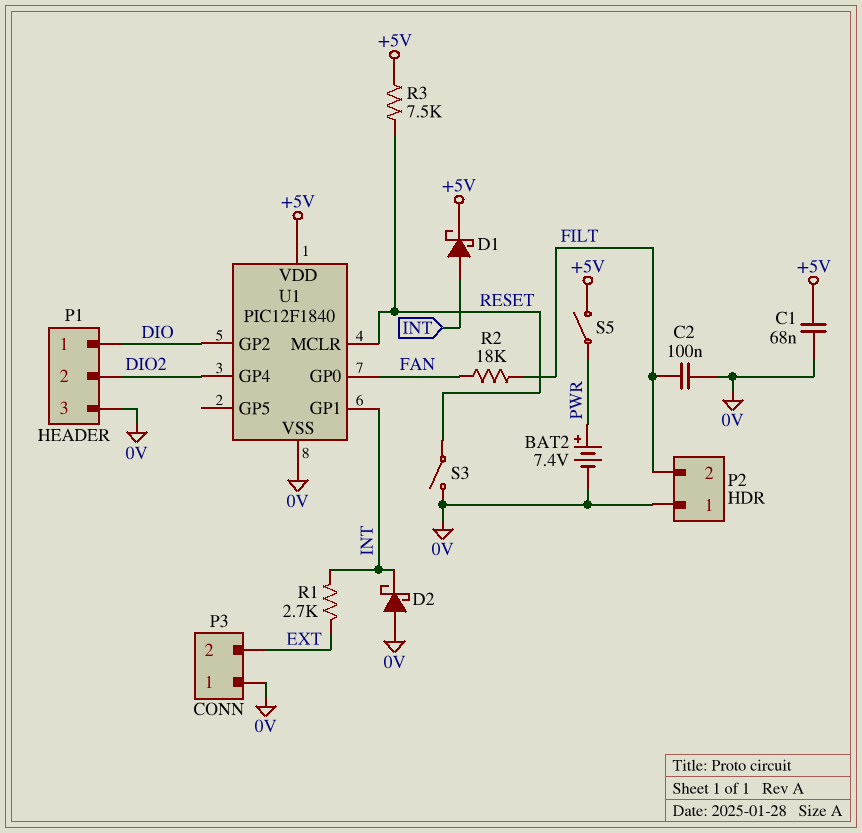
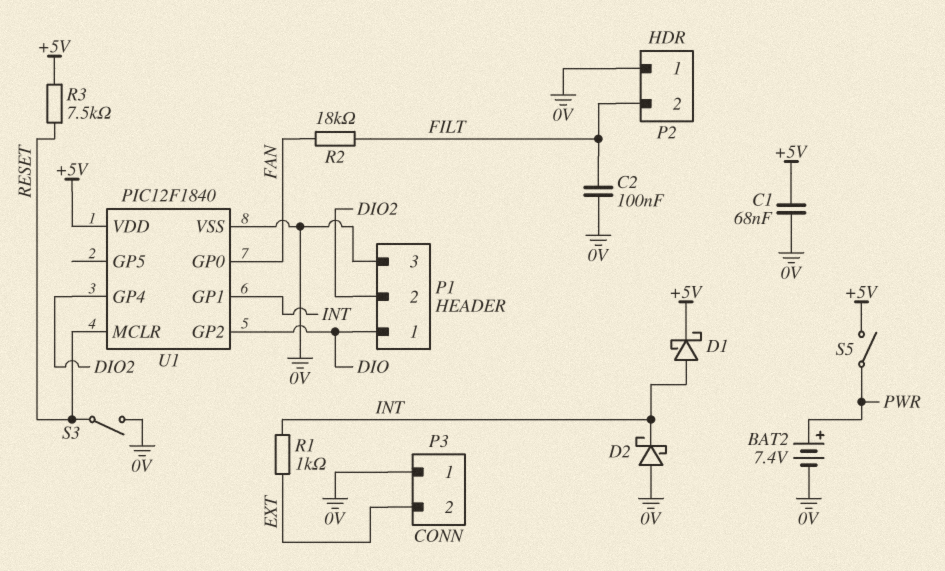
R1: 2.7k (EXT, INT) -> 1k (EXT, INT)

